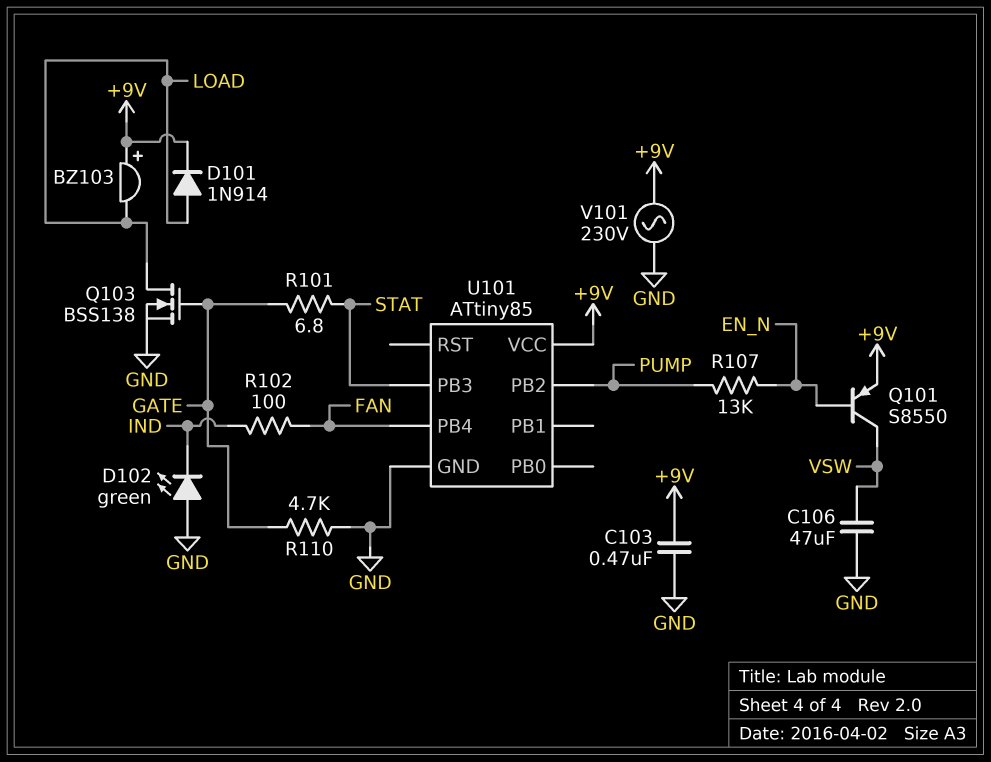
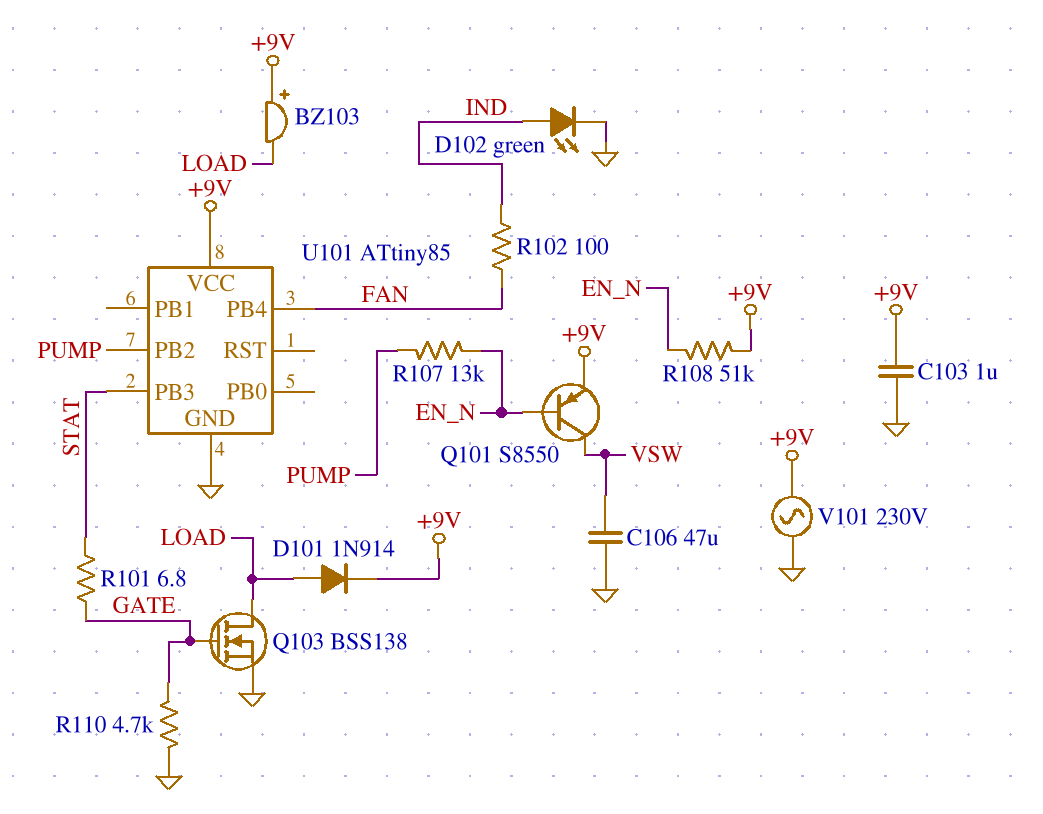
C103: 470nF (+9V, GND) -> 1uF (+9V, GND)
D102: LED green (A GND, K IND) -> LED green (A IND, K GND)
R108: none -> 51k (+9V, EN_N)

